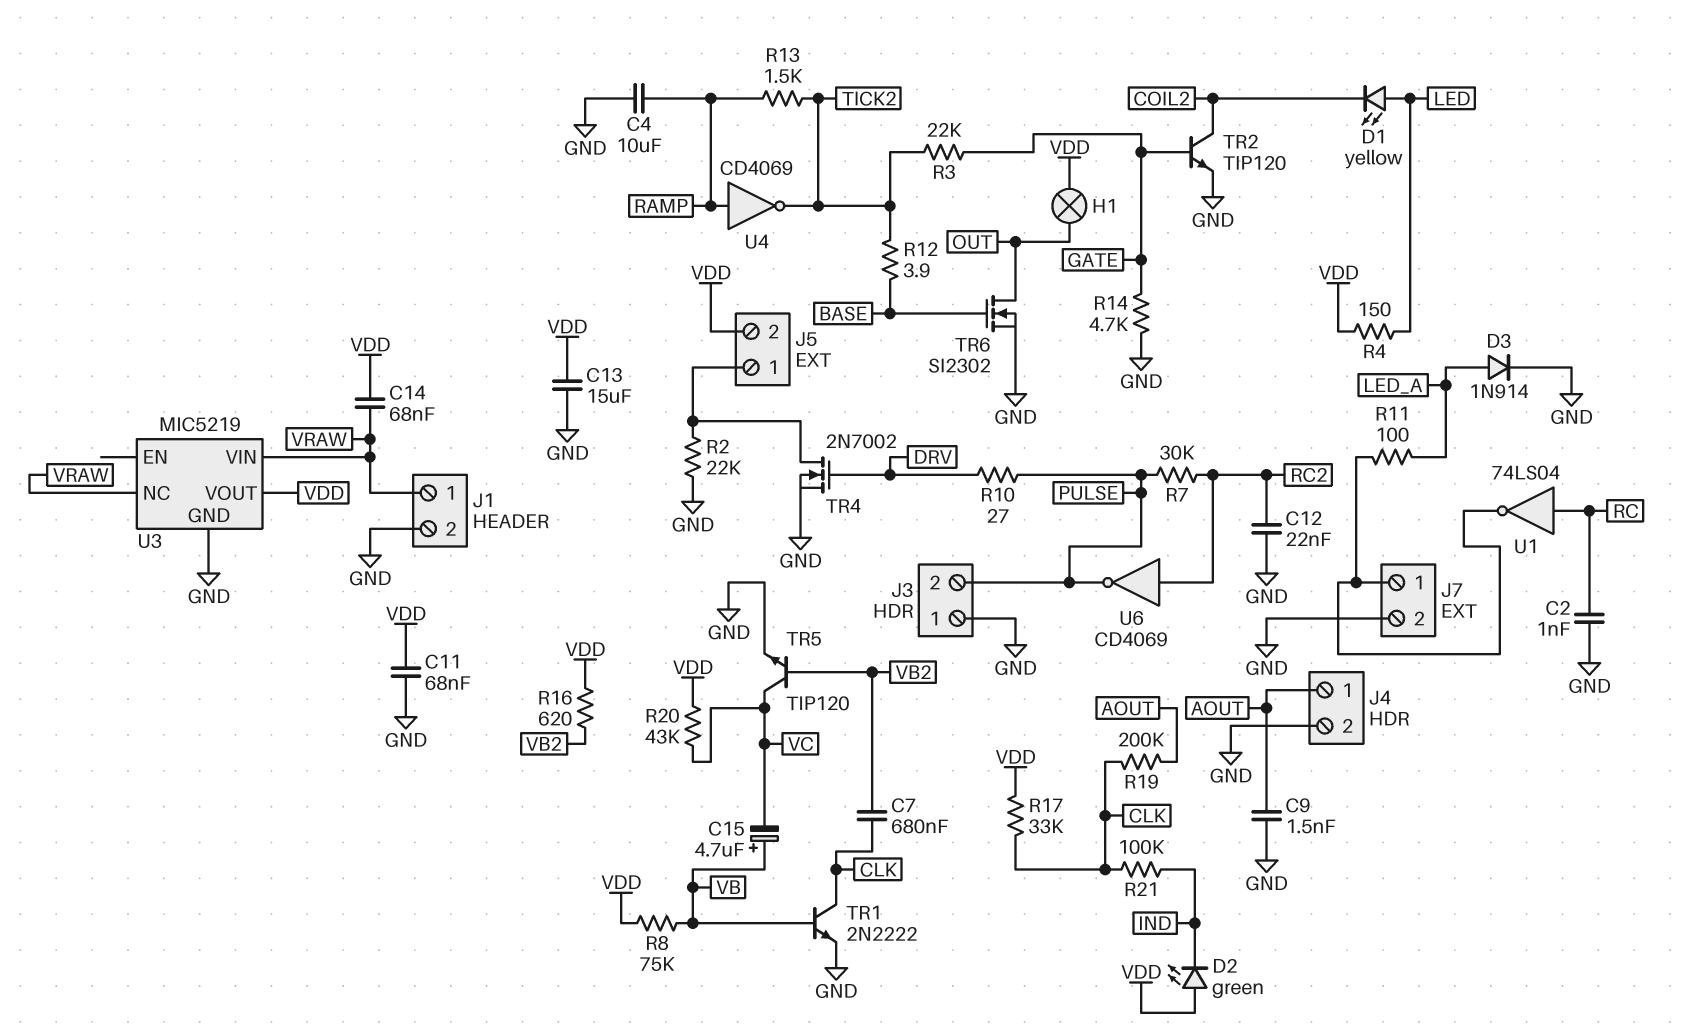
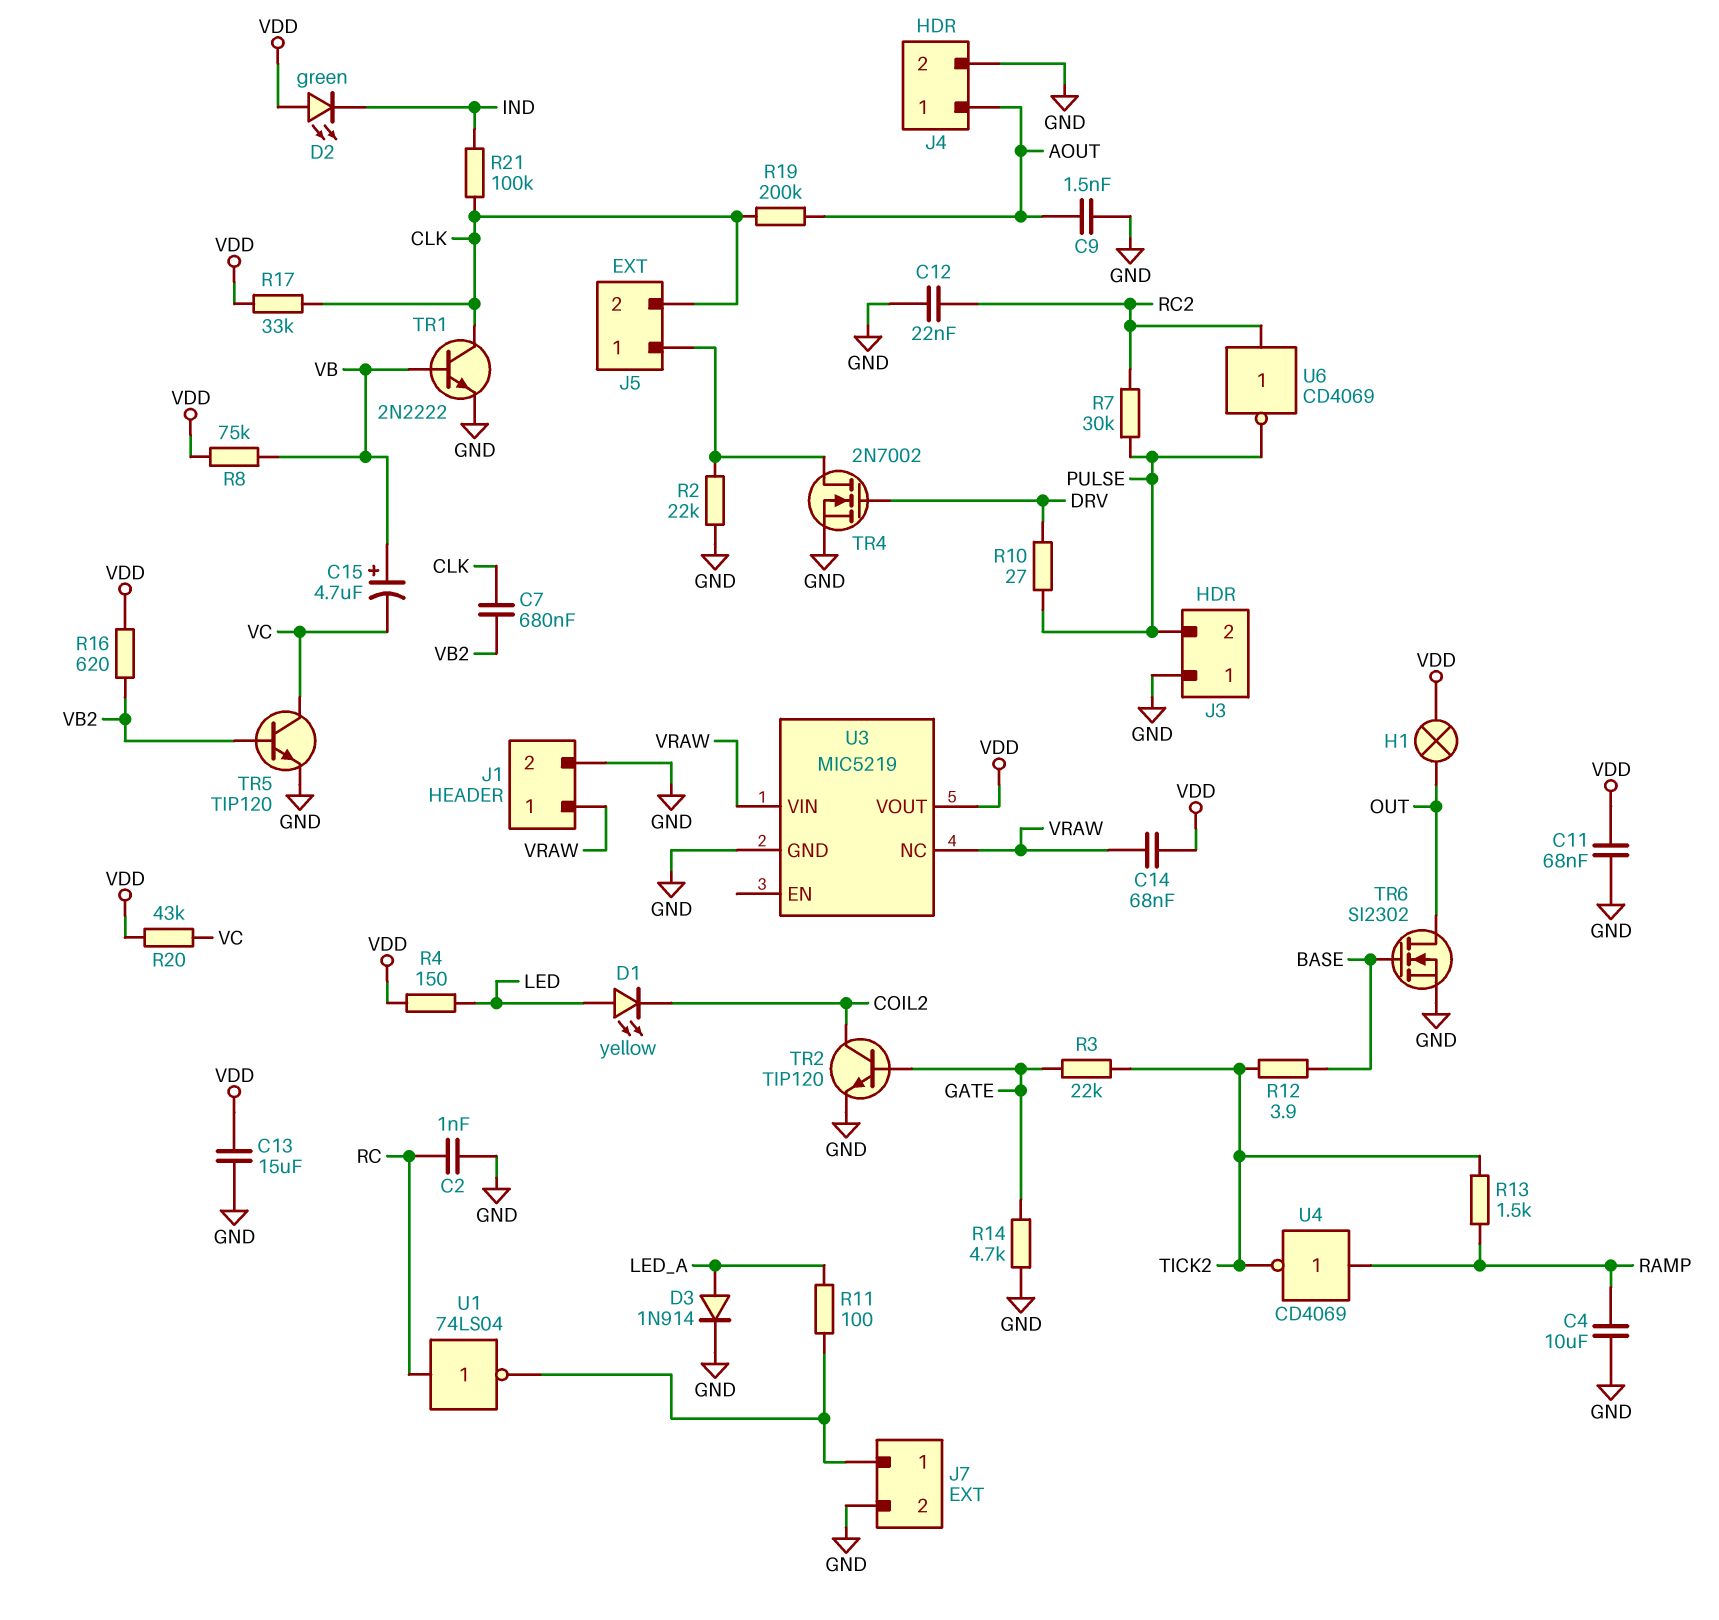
J5 pin 2: VDD -> CLK

